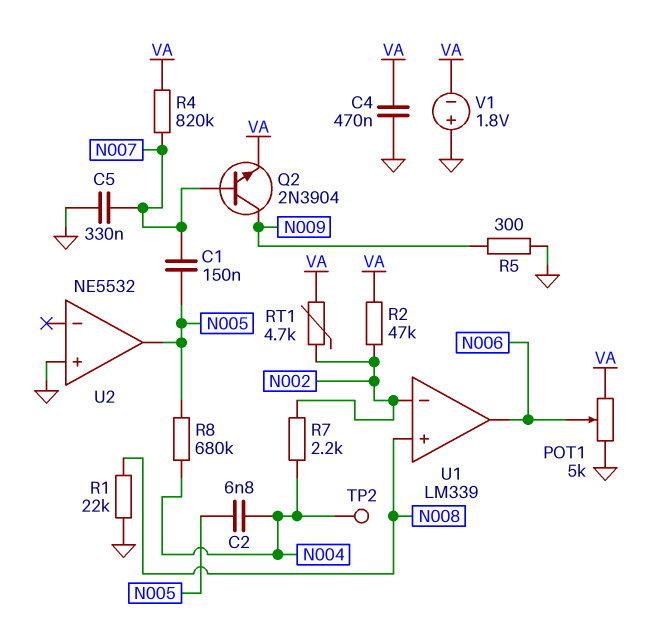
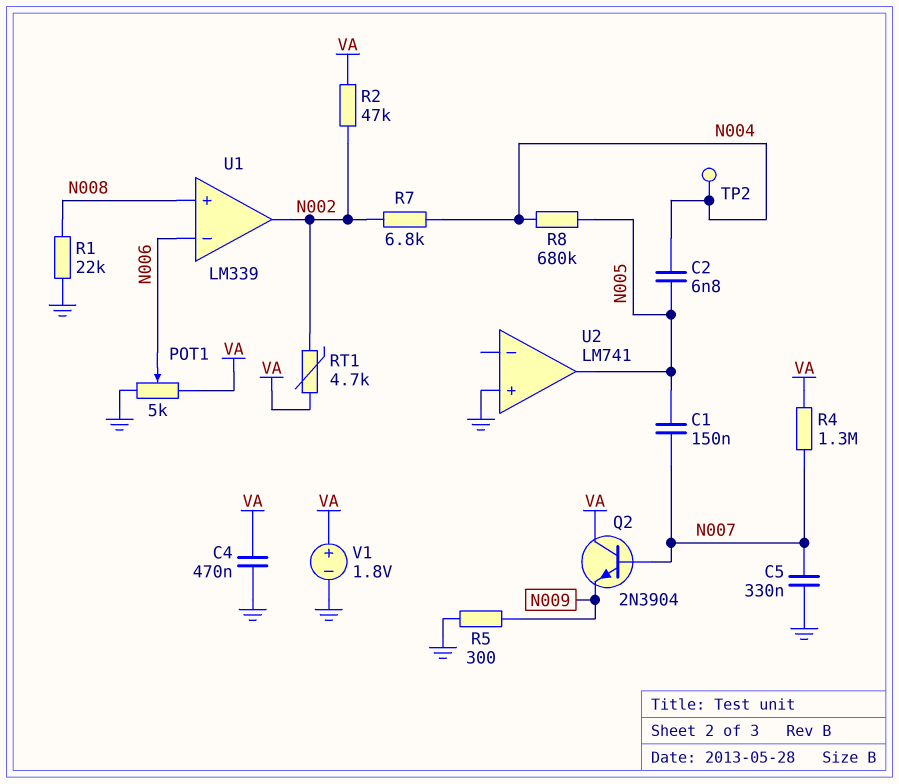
Q2: NPN 2N3904 (B N007, C N009, E VA) -> NPN 2N3904 (B N007, C VA, E N009)
R4: 820k (N007, VA) -> 1.3M (N007, VA)
R7: 2.2k (N002, N004) -> 6.8k (N002, N004)
U1 pin in-: N002 -> N006
U1 pin out: N006 -> N002
U2: NE5532 -> LM741
V1: 1.8V (plus GND, minus VA) -> 1.8V (plus VA, minus GND)

